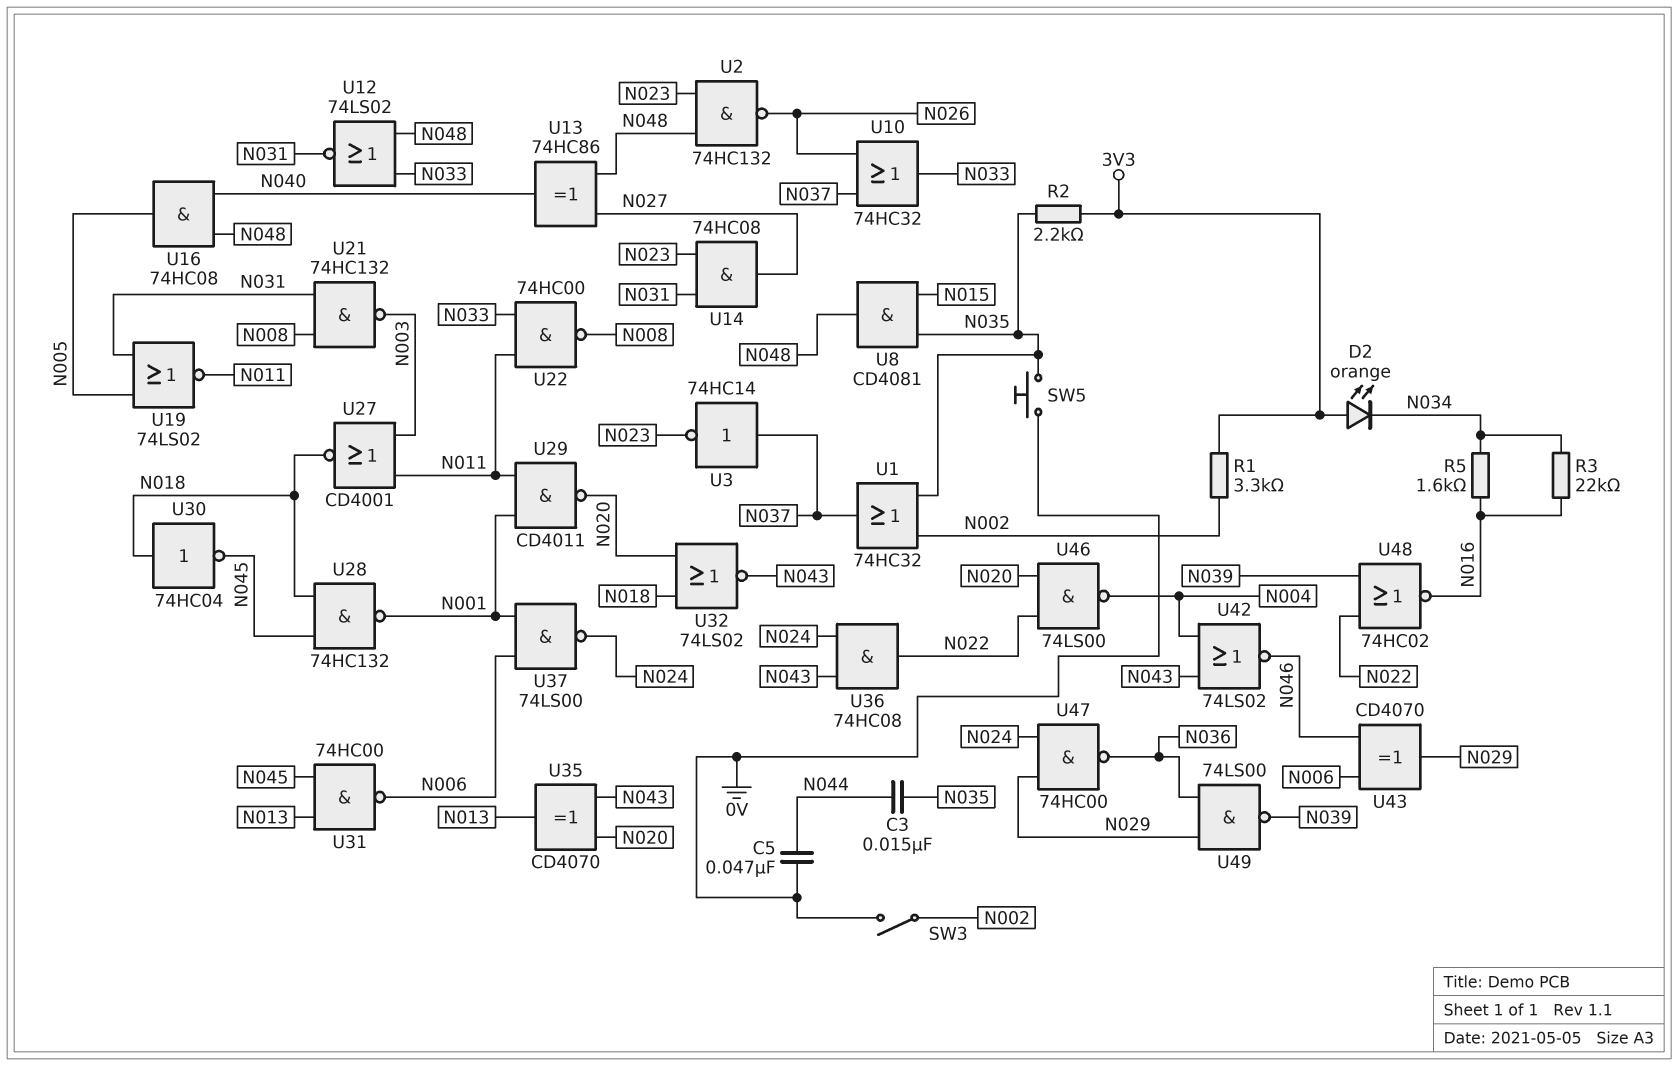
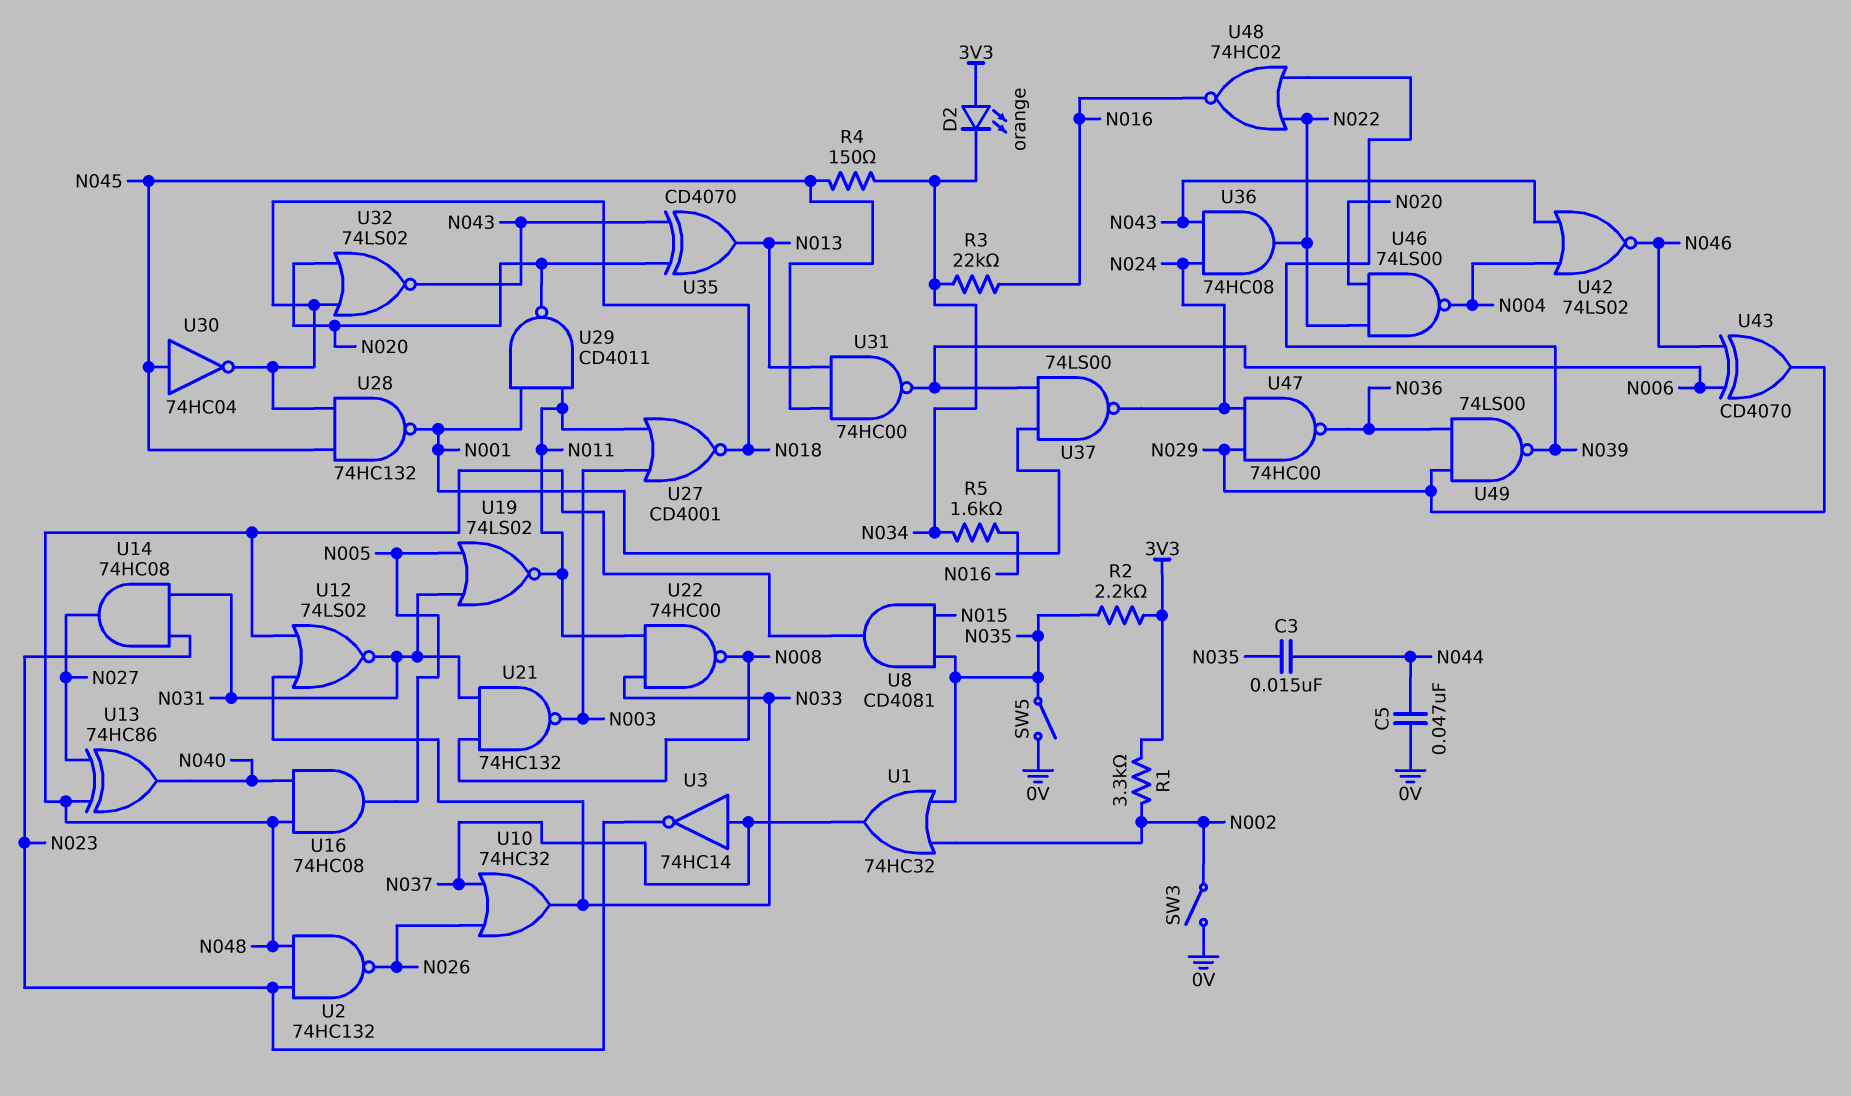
R4: none -> 150 (N034, N045)
SW5: button (0V, N035) -> switch (0V, N035)
U30: NOT 74HC04 (in N018, out N045) -> NOT 74HC04 (in N045, out N018)

